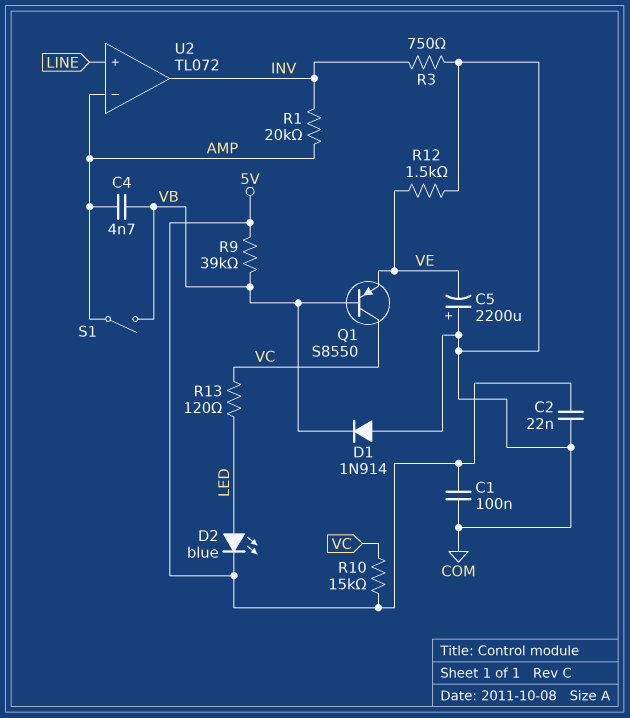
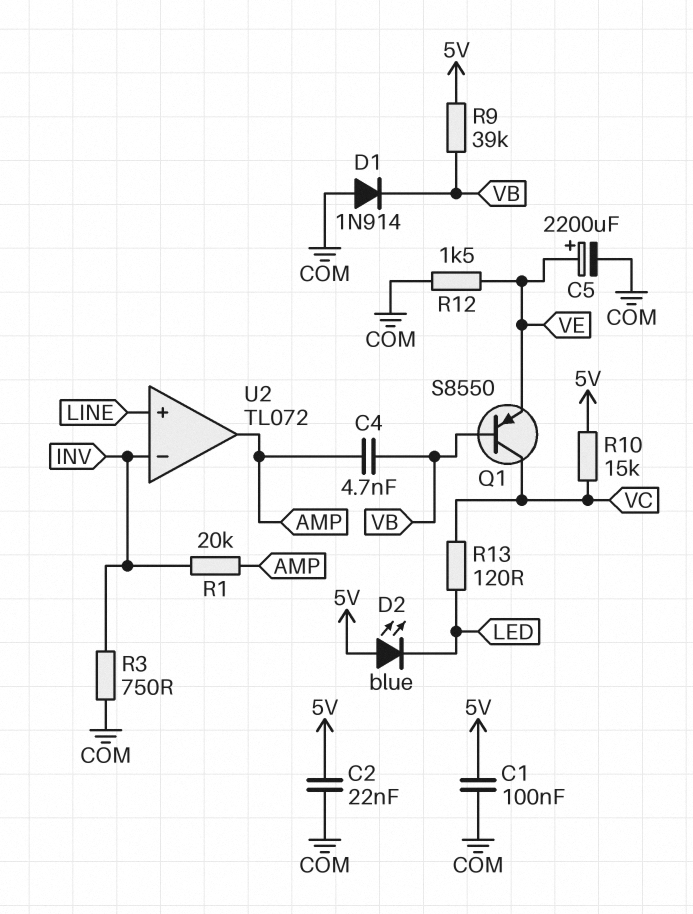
C5: 2200uF (plus COM, minus VE) -> 2200uF (plus VE, minus COM)
D2: LED blue (A LED, K 5V) -> LED blue (A 5V, K LED)
S1: switch (AMP, VB) -> none
U2 pin in-: AMP -> INV
U2 pin out: INV -> AMP

